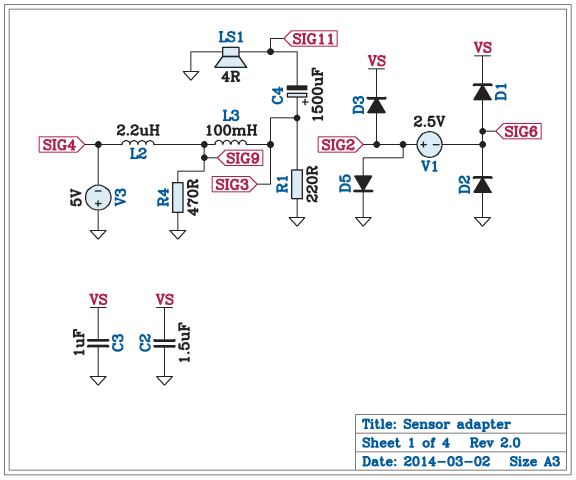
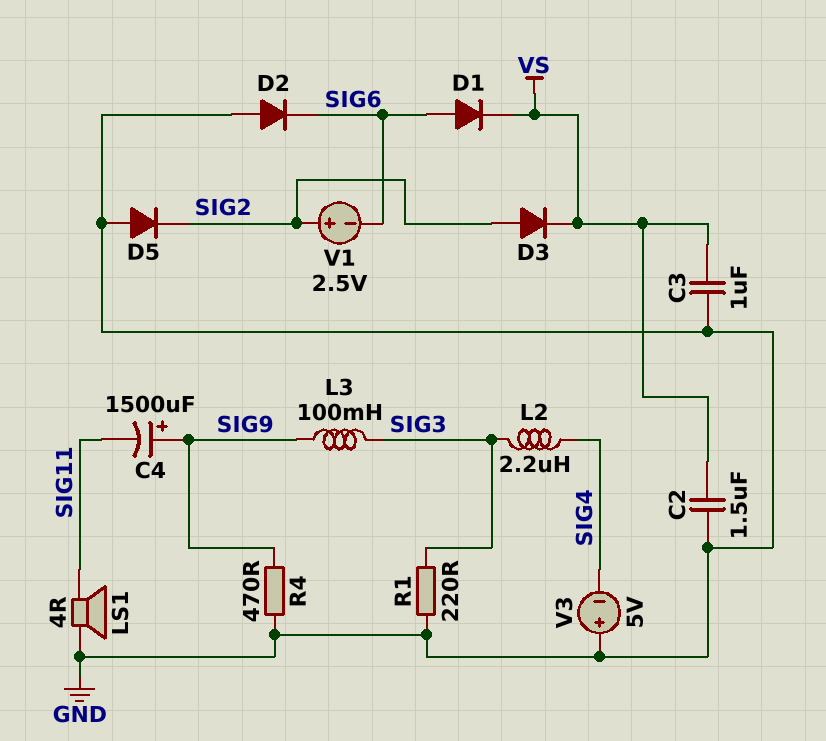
C4: 1500uF (plus SIG3, minus SIG11) -> 1500uF (plus SIG9, minus SIG11)
D5: diode (A SIG2, K GND) -> diode (A GND, K SIG2)
L2: 2.2uH (SIG4, SIG9) -> 2.2uH (SIG3, SIG4)

